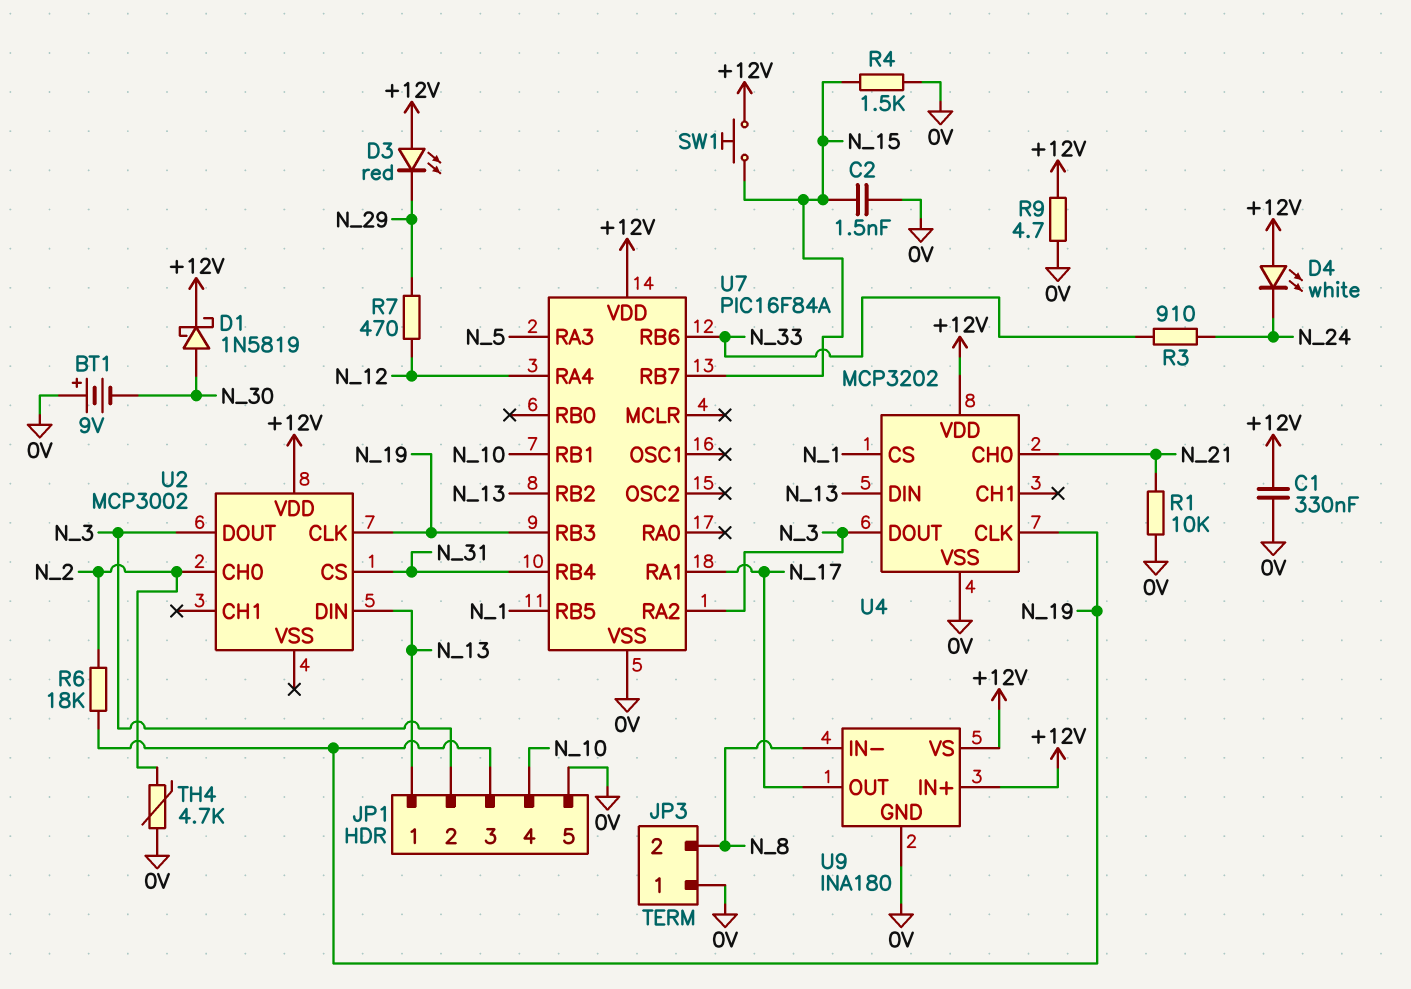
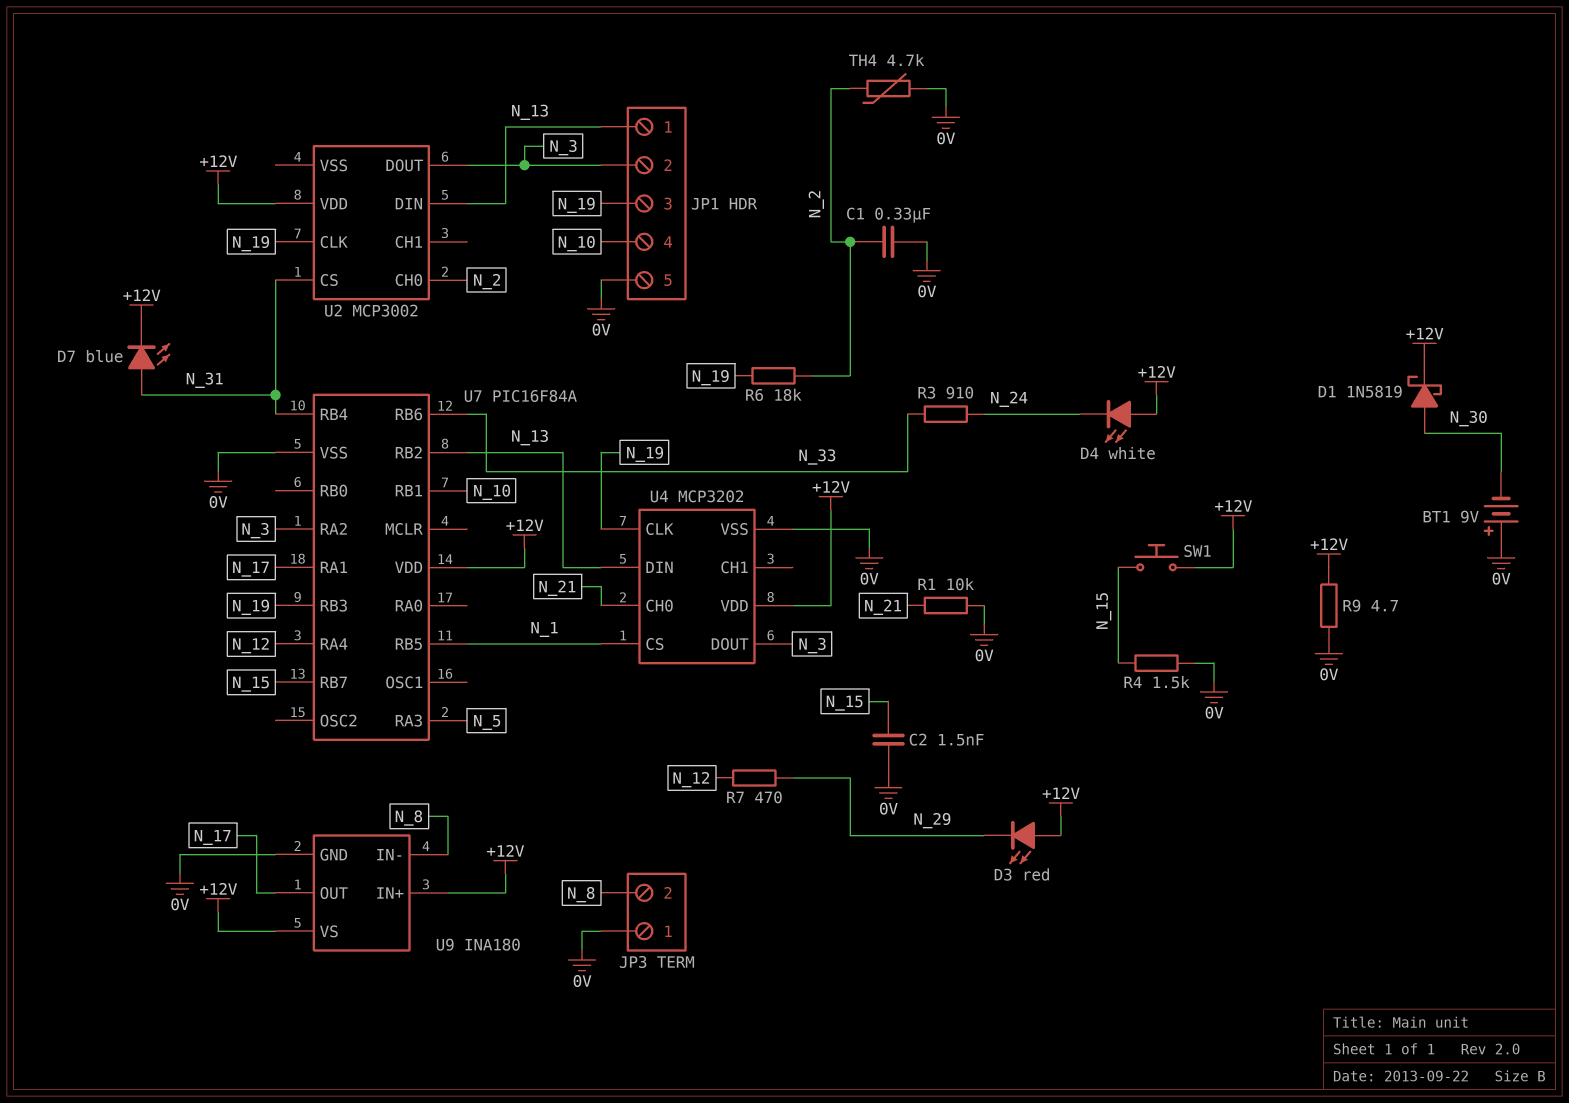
C1: 330nF (+12V, 0V) -> 330nF (0V, N_2)
D7: none -> LED blue (A N_31, K +12V)

